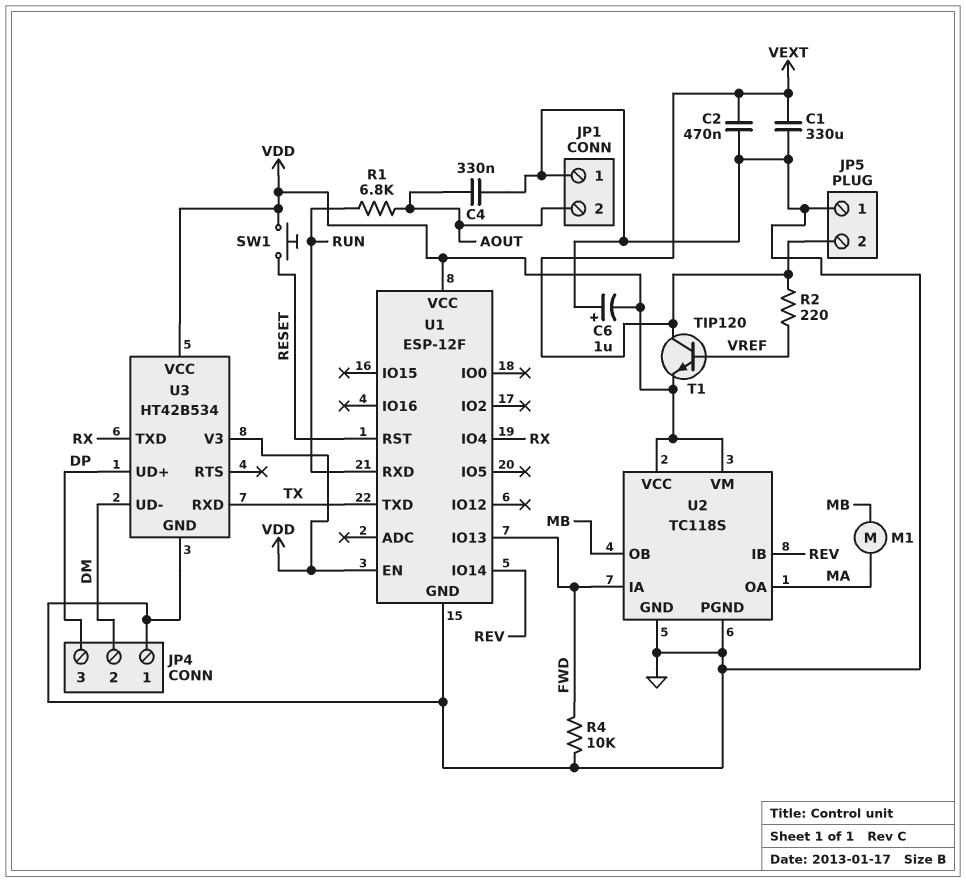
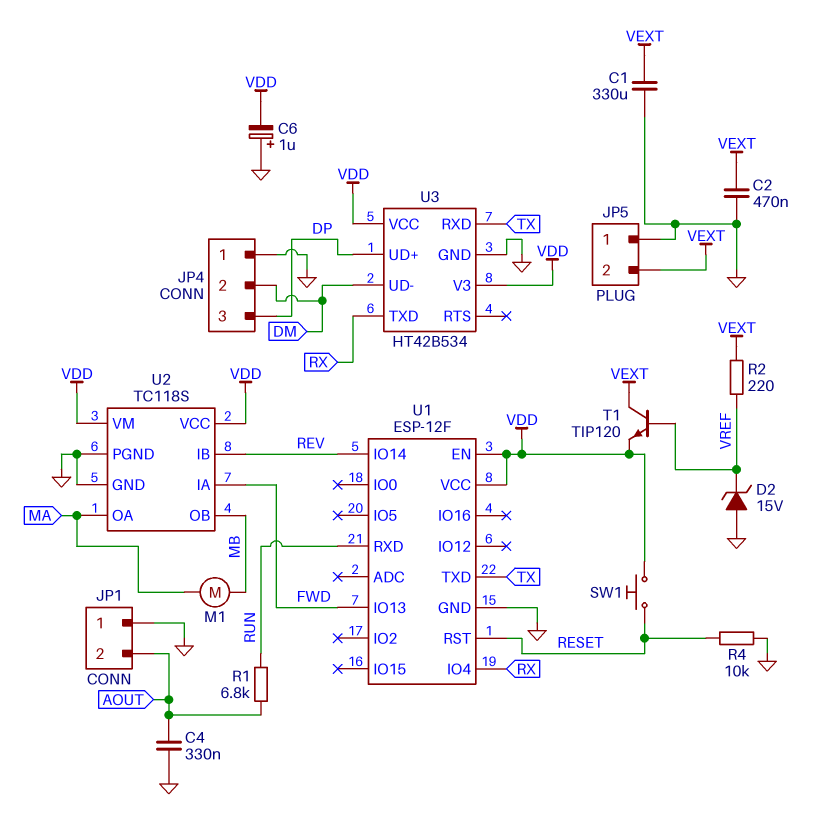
D2: none -> zener 15V (A GND, K VREF)
R4: 10k (FWD, GND) -> 10k (GND, RESET)

